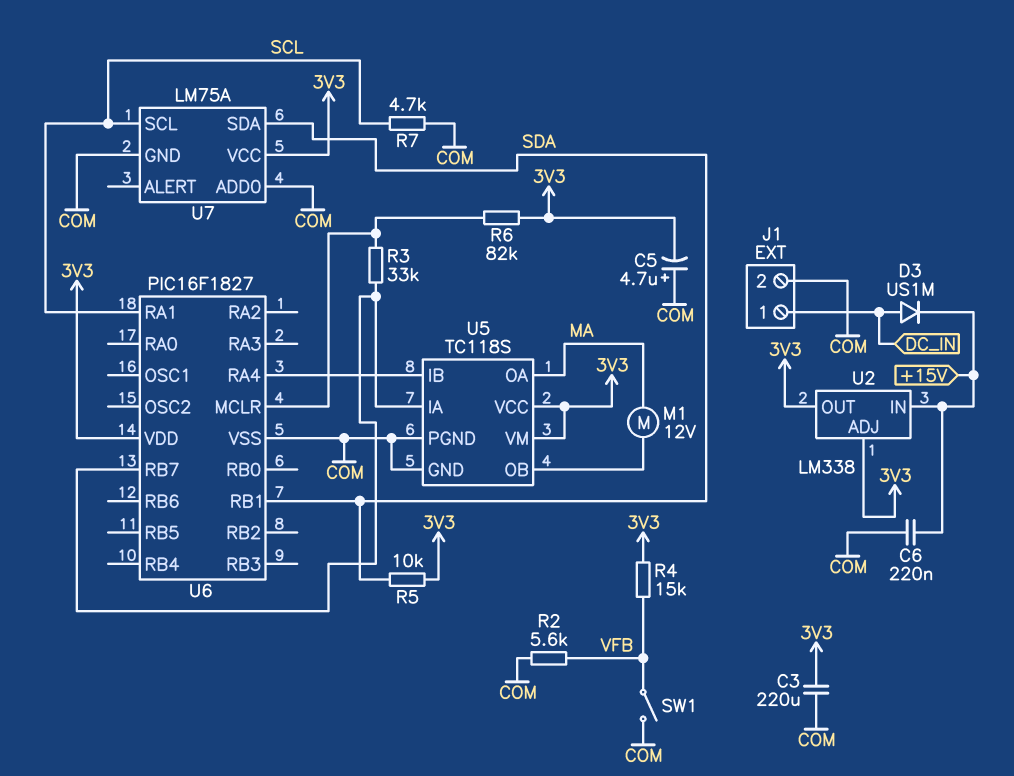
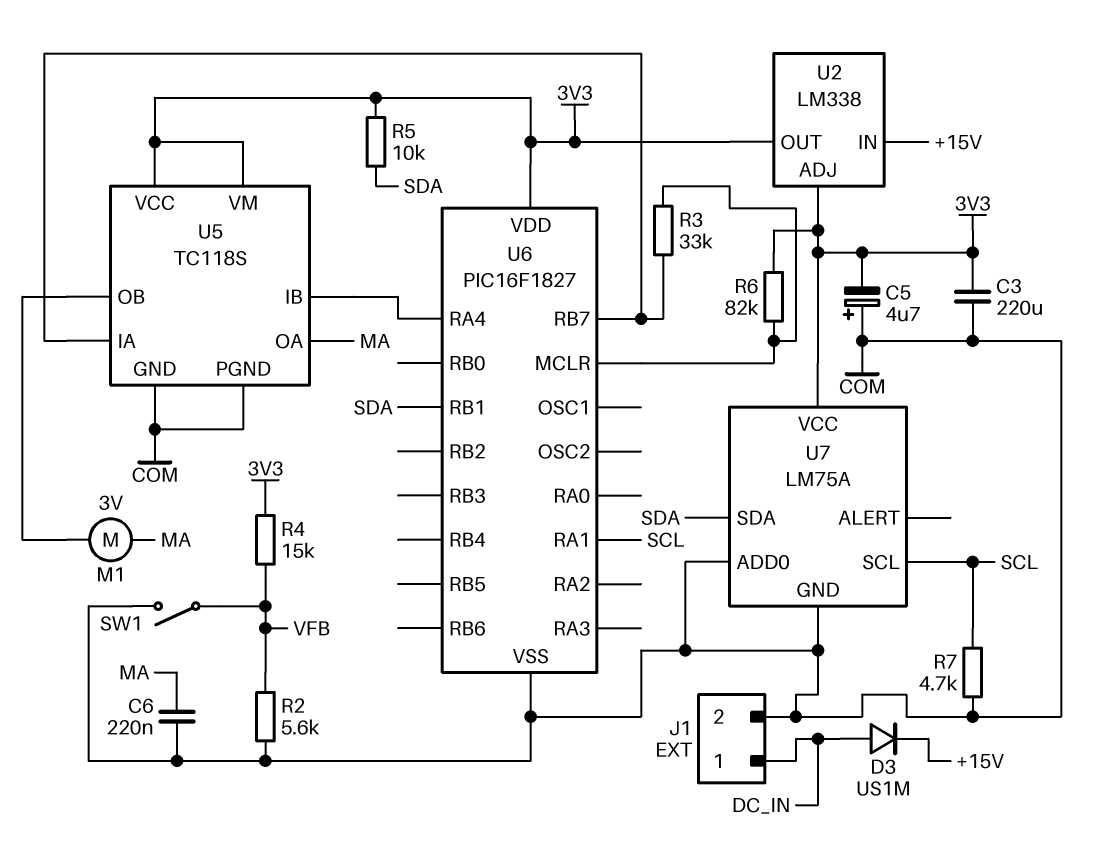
C6: 220nF (+15V, COM) -> 220nF (COM, MA)
M1: motor 12V (MA, U5/OB) -> motor 3V (MA, U5/OB)

